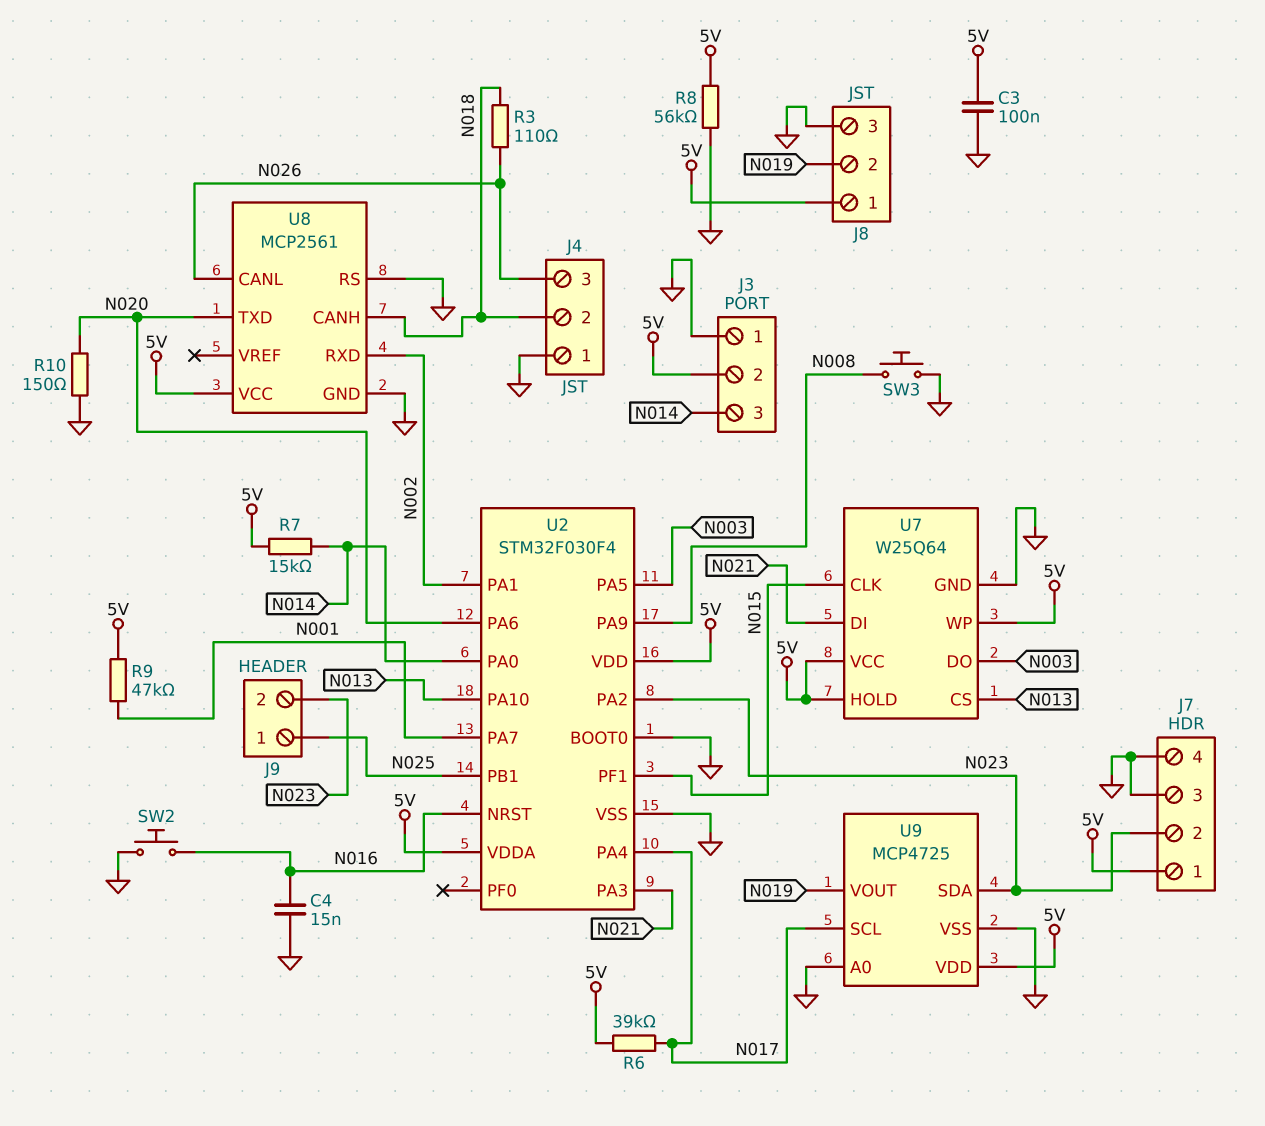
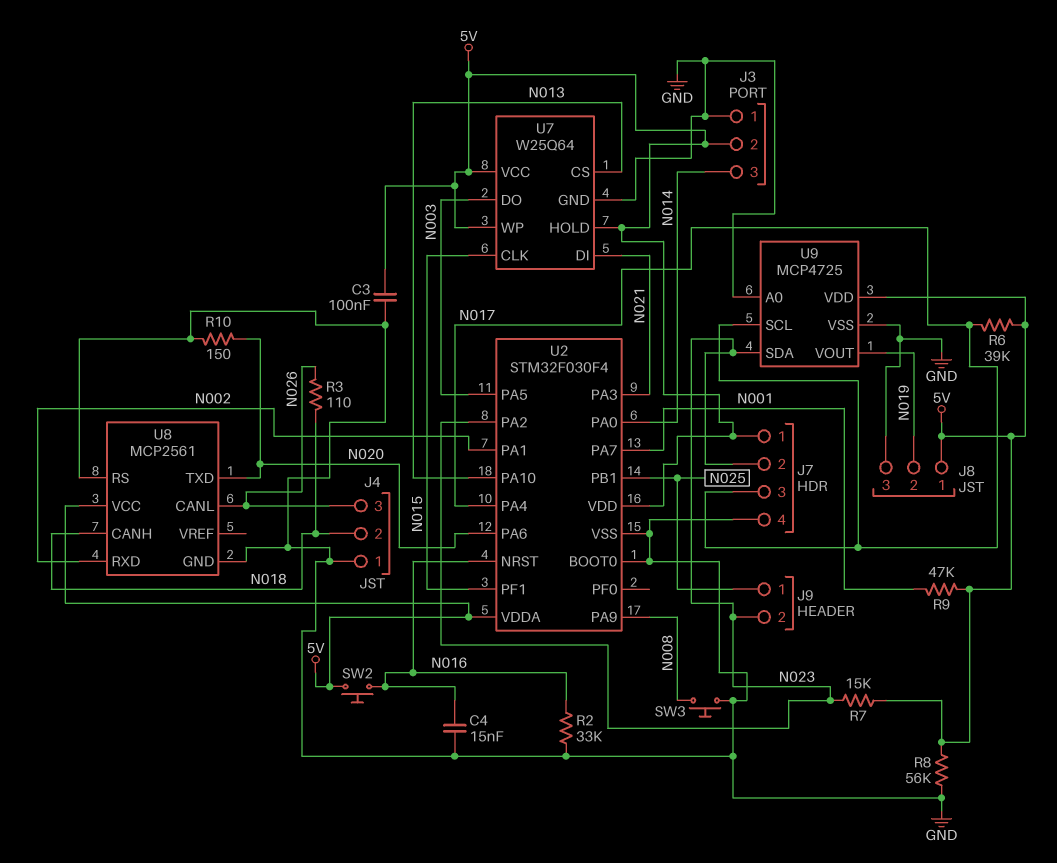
J7 pin 3: GND -> N017
R2: none -> 33k (GND, N016)
R7: 15k (5V, N014) -> 15k (5V, N023)
SW2: button (GND, N016) -> button (5V, N016)

